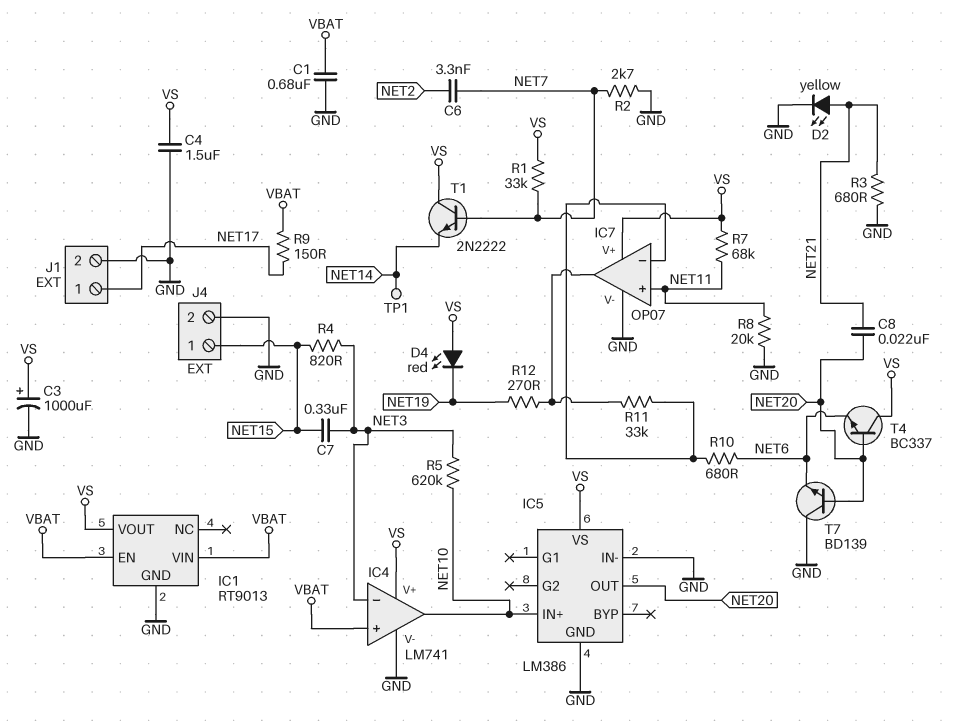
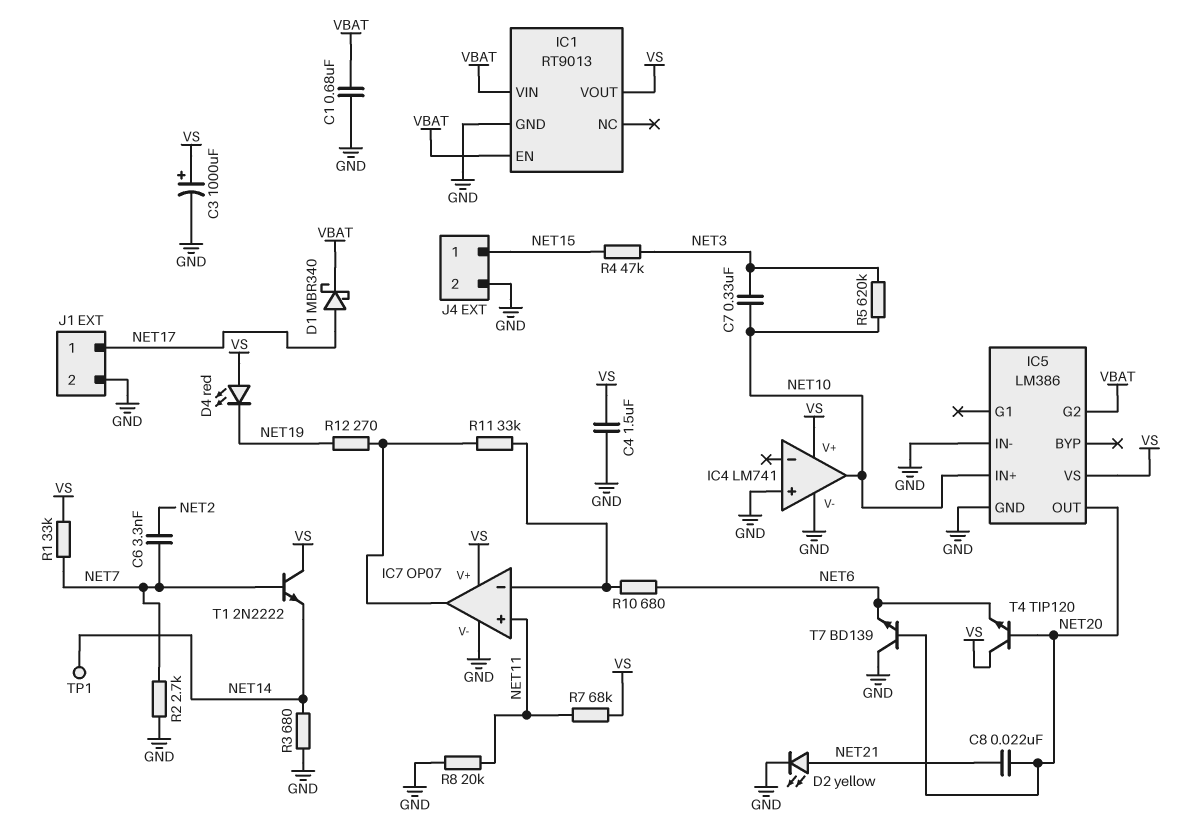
C7: 330nF (NET3, NET15) -> 330nF (NET3, NET10)
D1: none -> schottky MBR340 (A NET17, K VBAT)
IC4 pin in+: VBAT -> GND
IC4 pin in-: NET3 -> none
IC5 pin G2: none -> VBAT
R3: 680 (GND, NET21) -> 680 (GND, NET14)
R4: 820 (NET3, NET15) -> 47k (NET3, NET15)
R9: 150 (NET17, VBAT) -> none
T4: NPN BC337 (B NET20, C VS, E NET6) -> NPN TIP120 (B NET20, C VS, E NET6)

